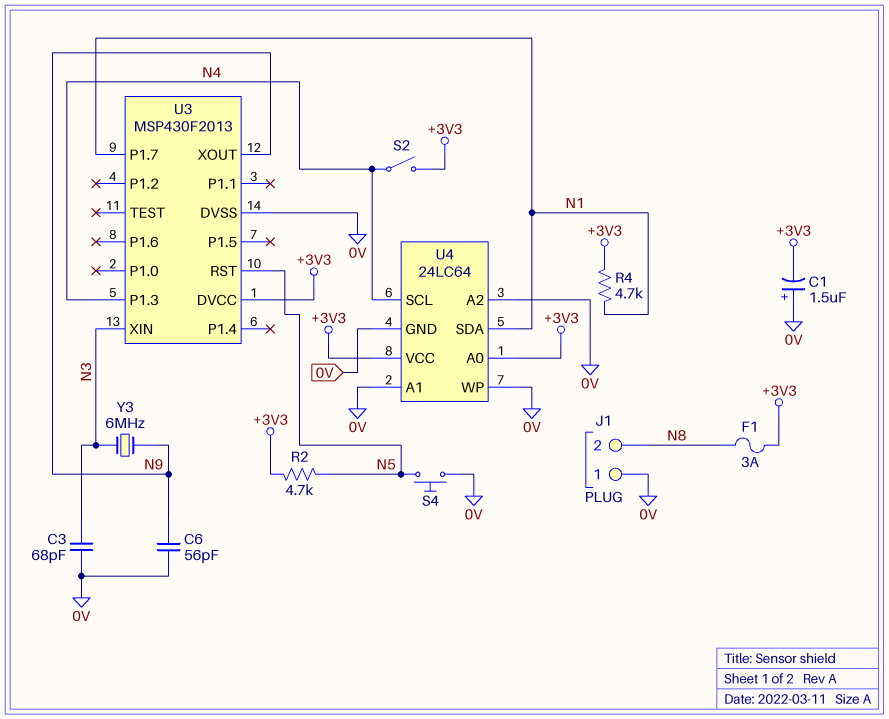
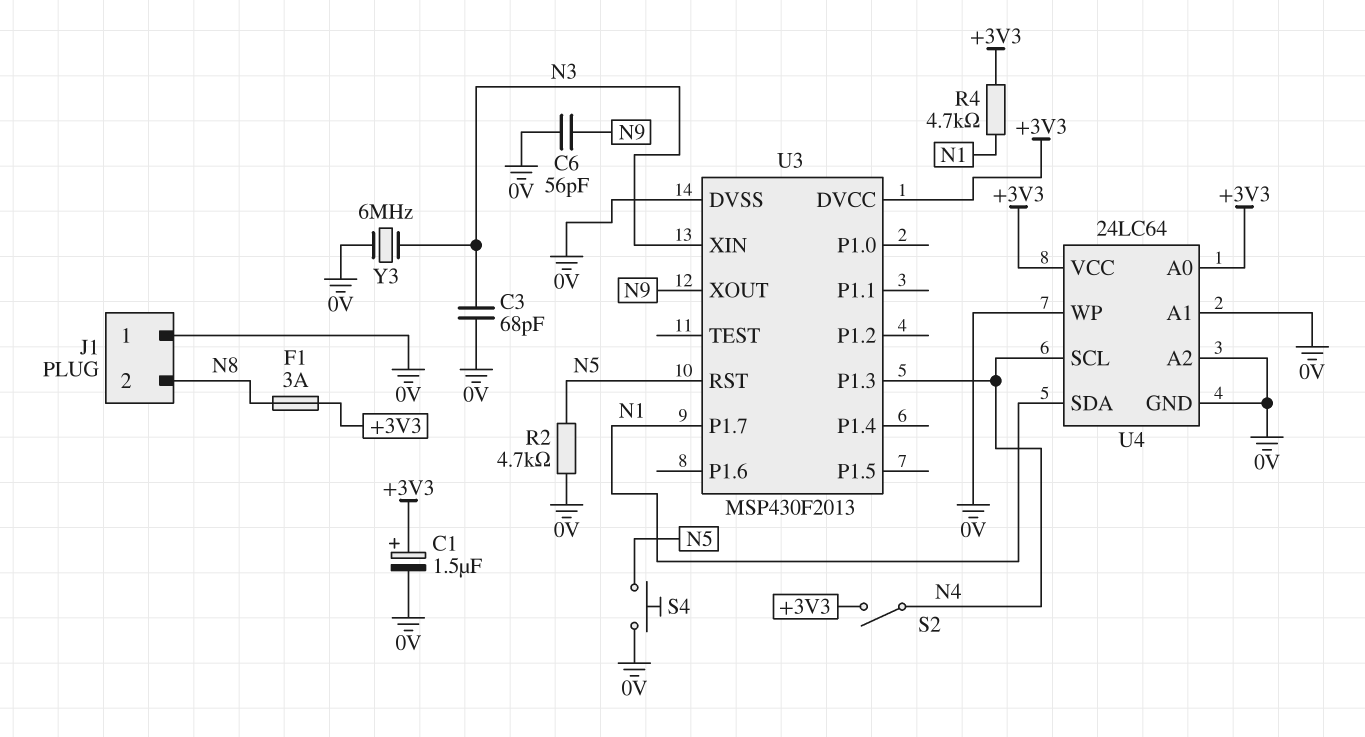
C1: 1.5uF (plus 0V, minus +3V3) -> 1.5uF (plus +3V3, minus 0V)
R2: 4.7k (+3V3, N5) -> 4.7k (0V, N5)
Y3: 6MHz (N3, N9) -> 6MHz (0V, N3)

